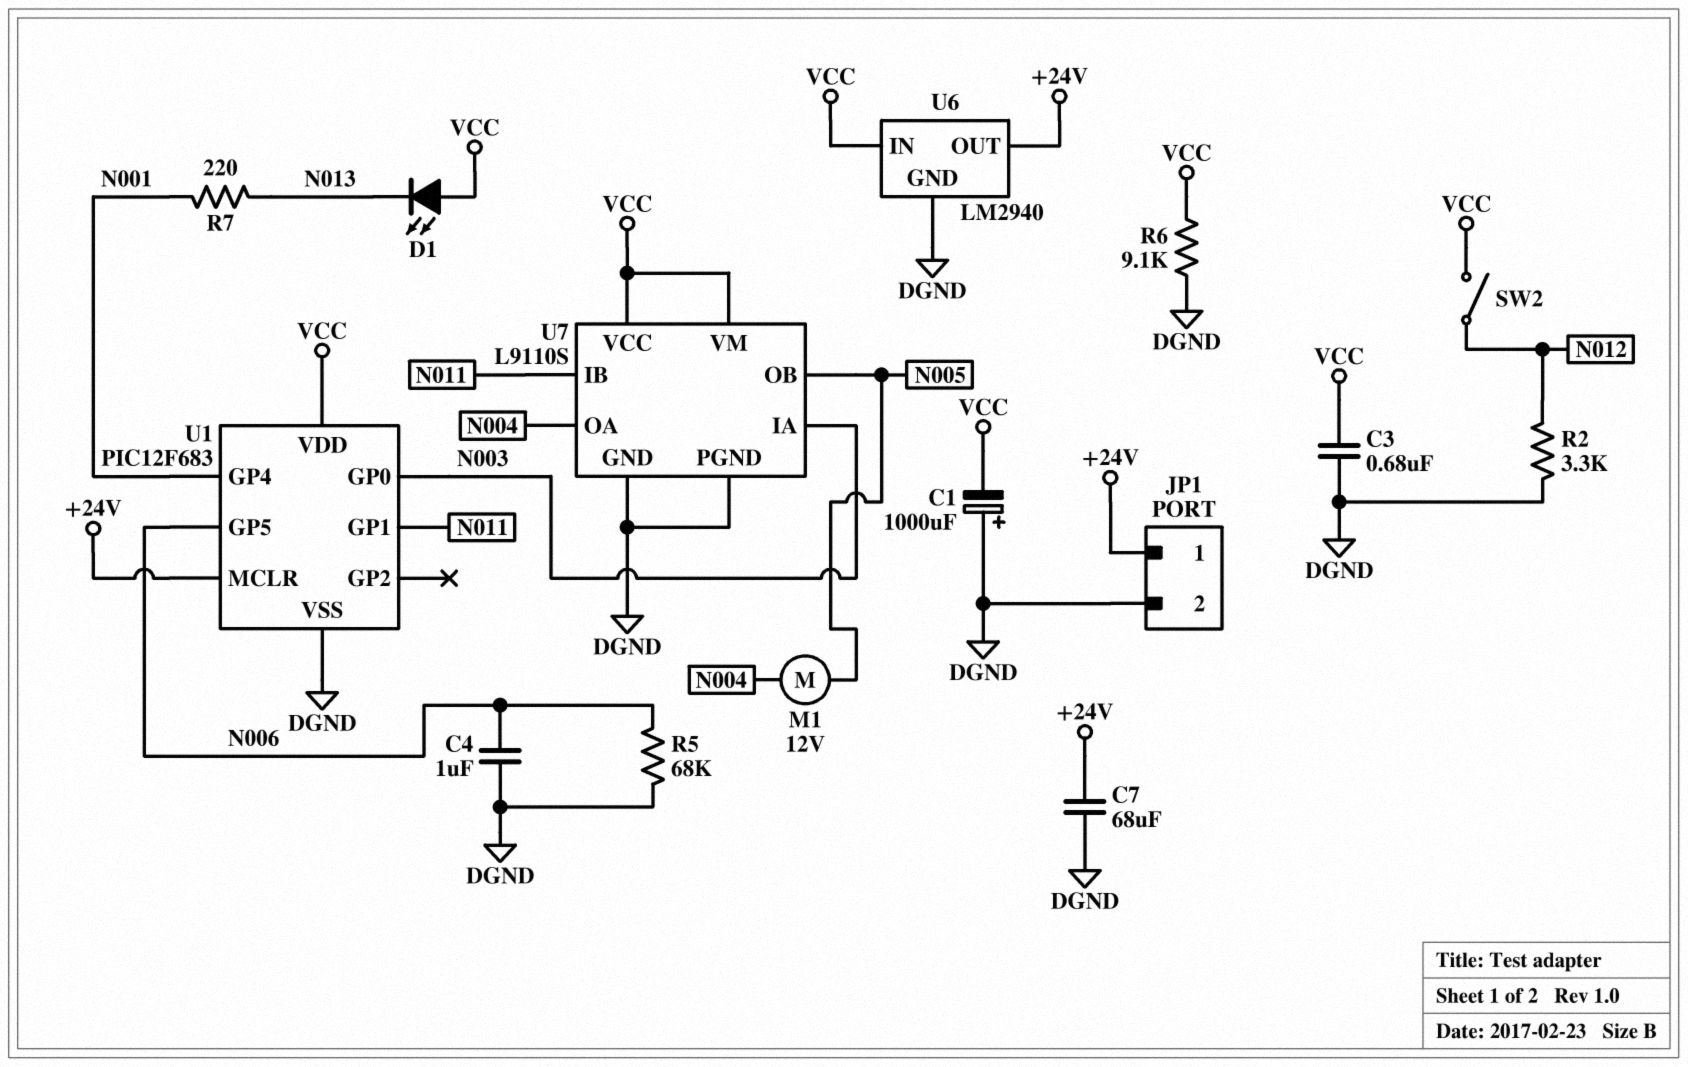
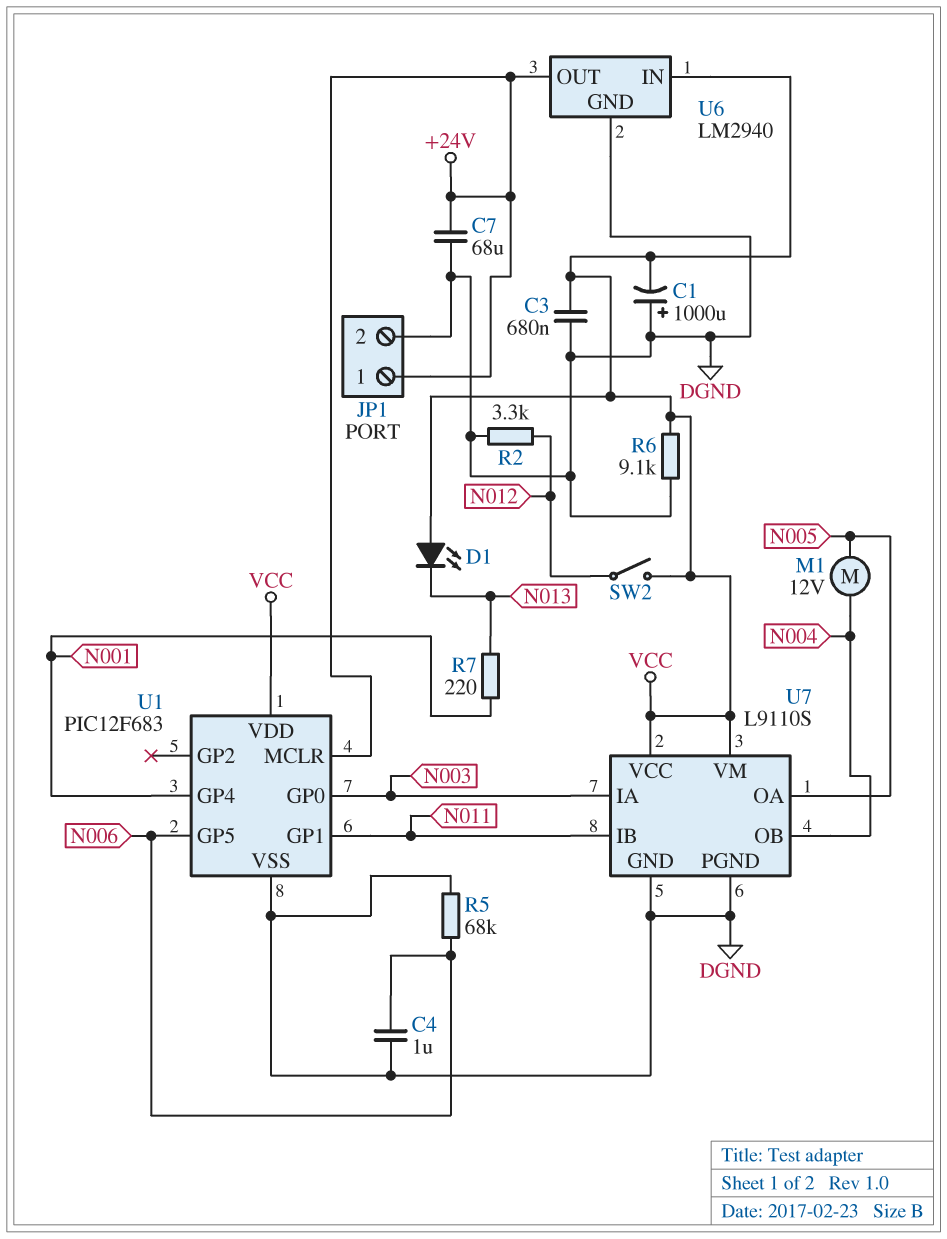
U7 pin OA: N004 -> N005
U7 pin OB: N005 -> N004

